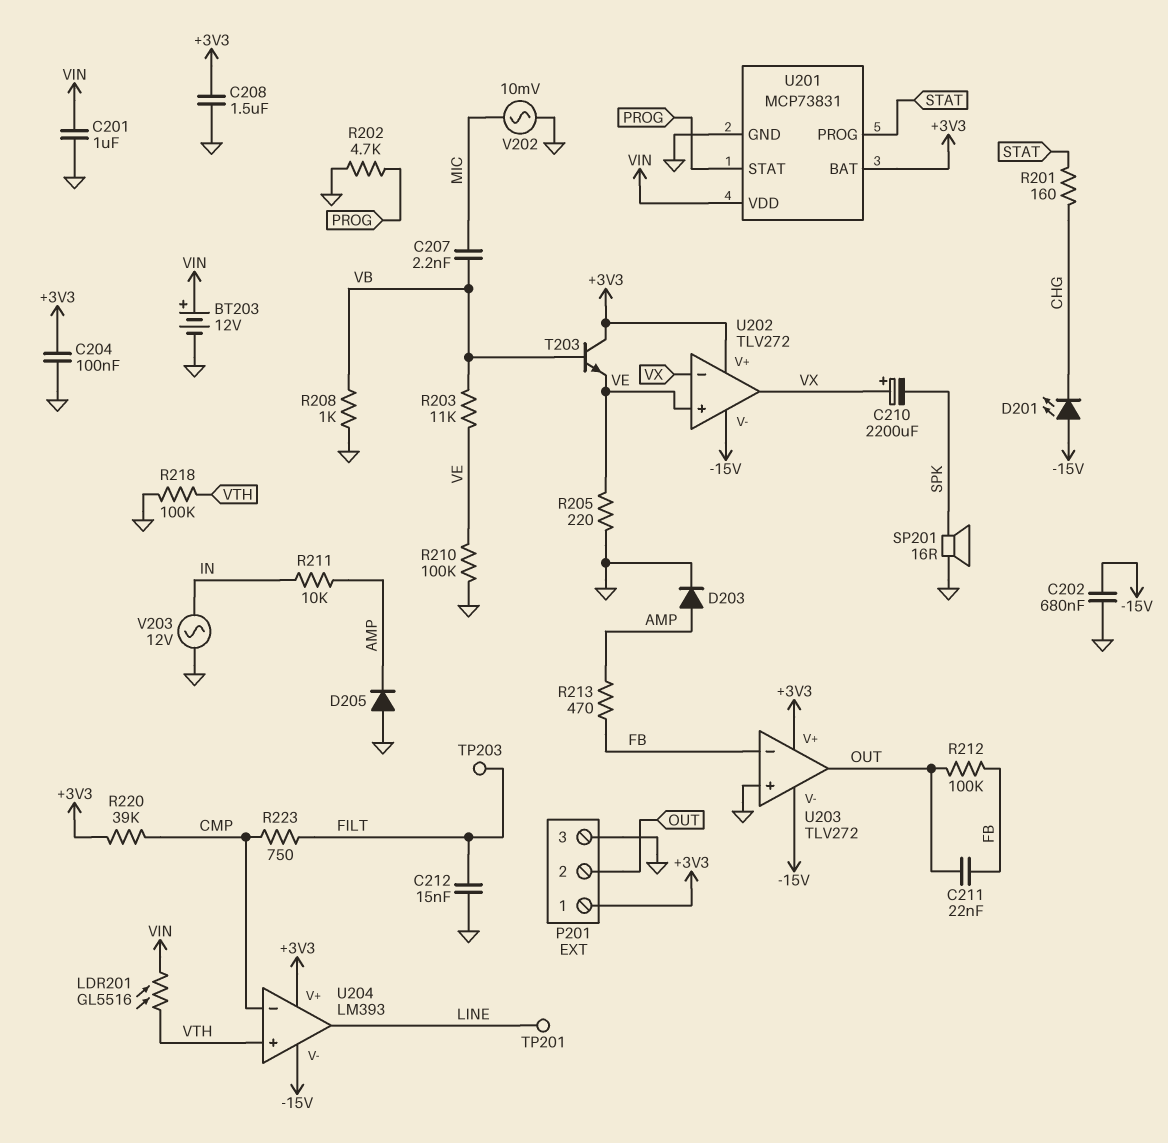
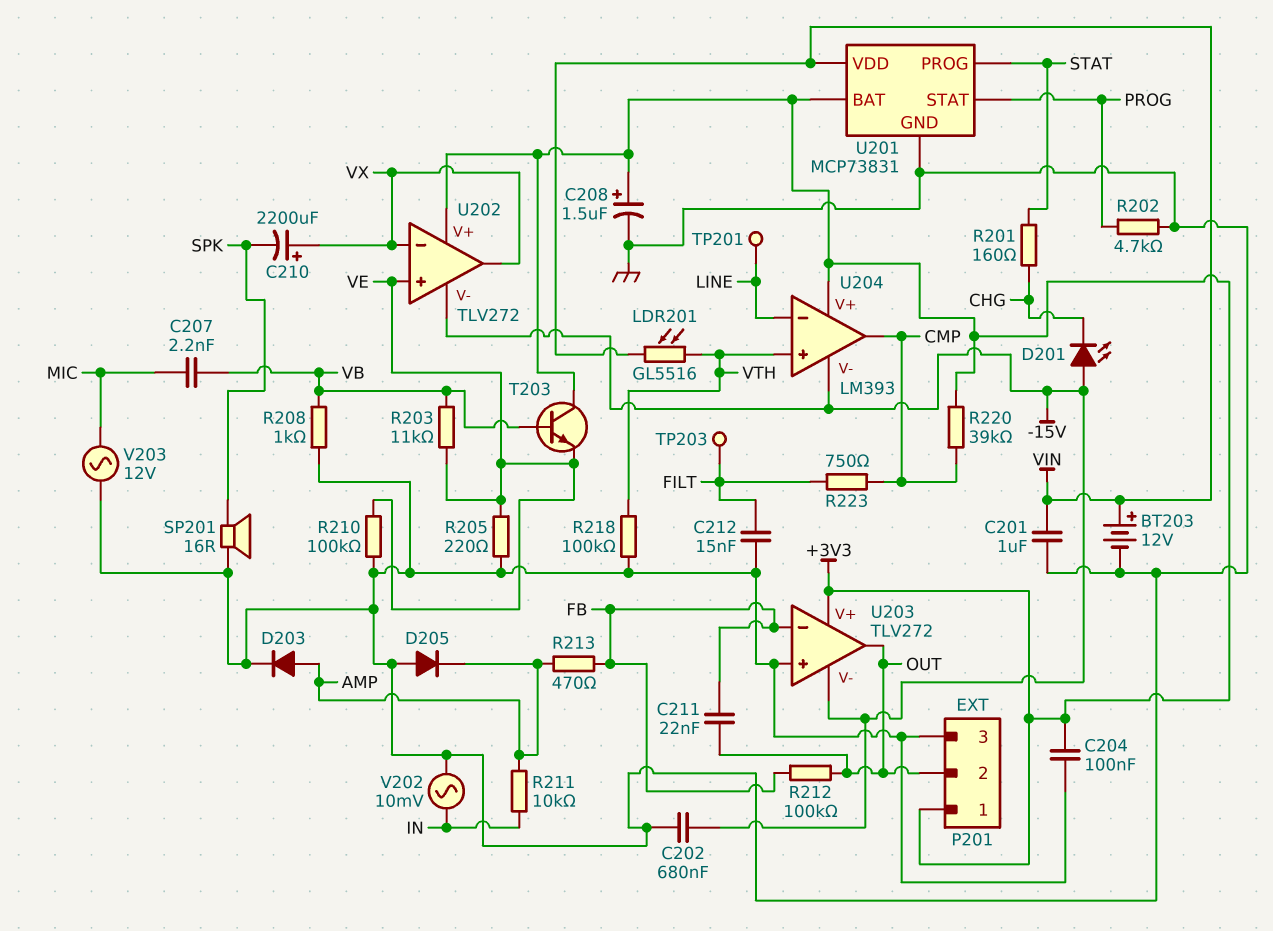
C208: 1.5uF (+3V3, GND) -> 1.5uF (plus +3V3, minus GND)
U204 pin in-: CMP -> LINE
U204 pin out: LINE -> CMP
V202: AC 10mV (GND, MIC) -> AC 10mV (GND, IN)
V203: AC 12V (GND, IN) -> AC 12V (GND, MIC)

